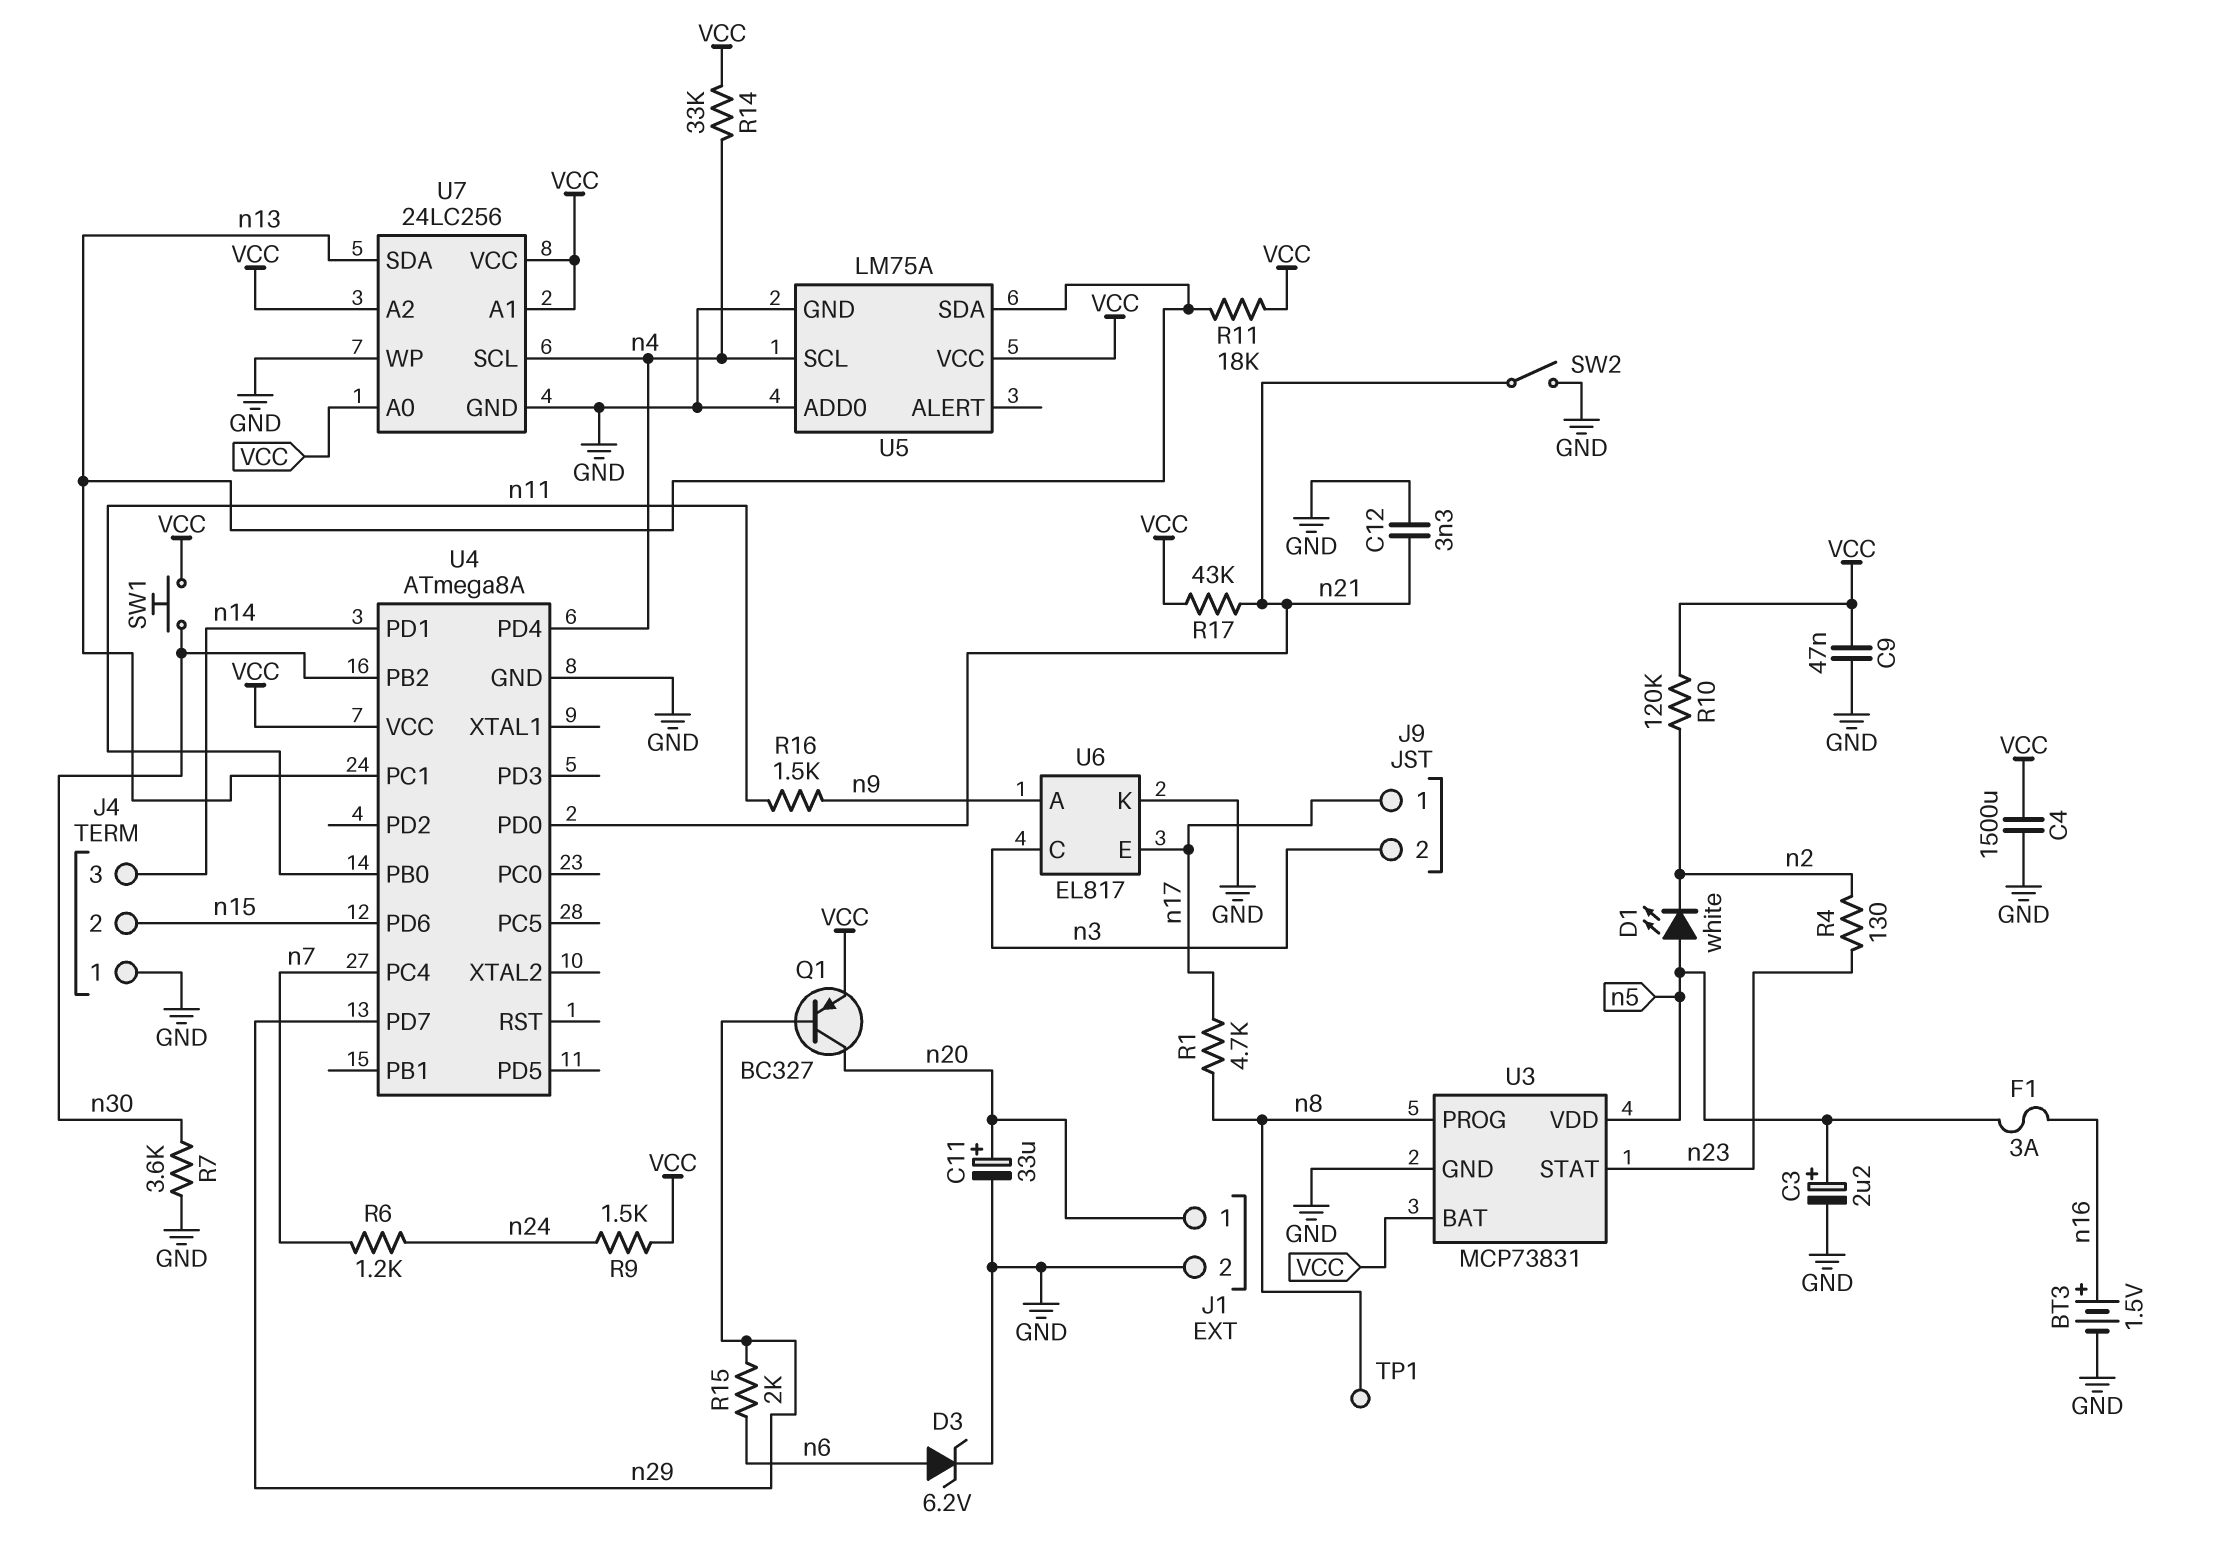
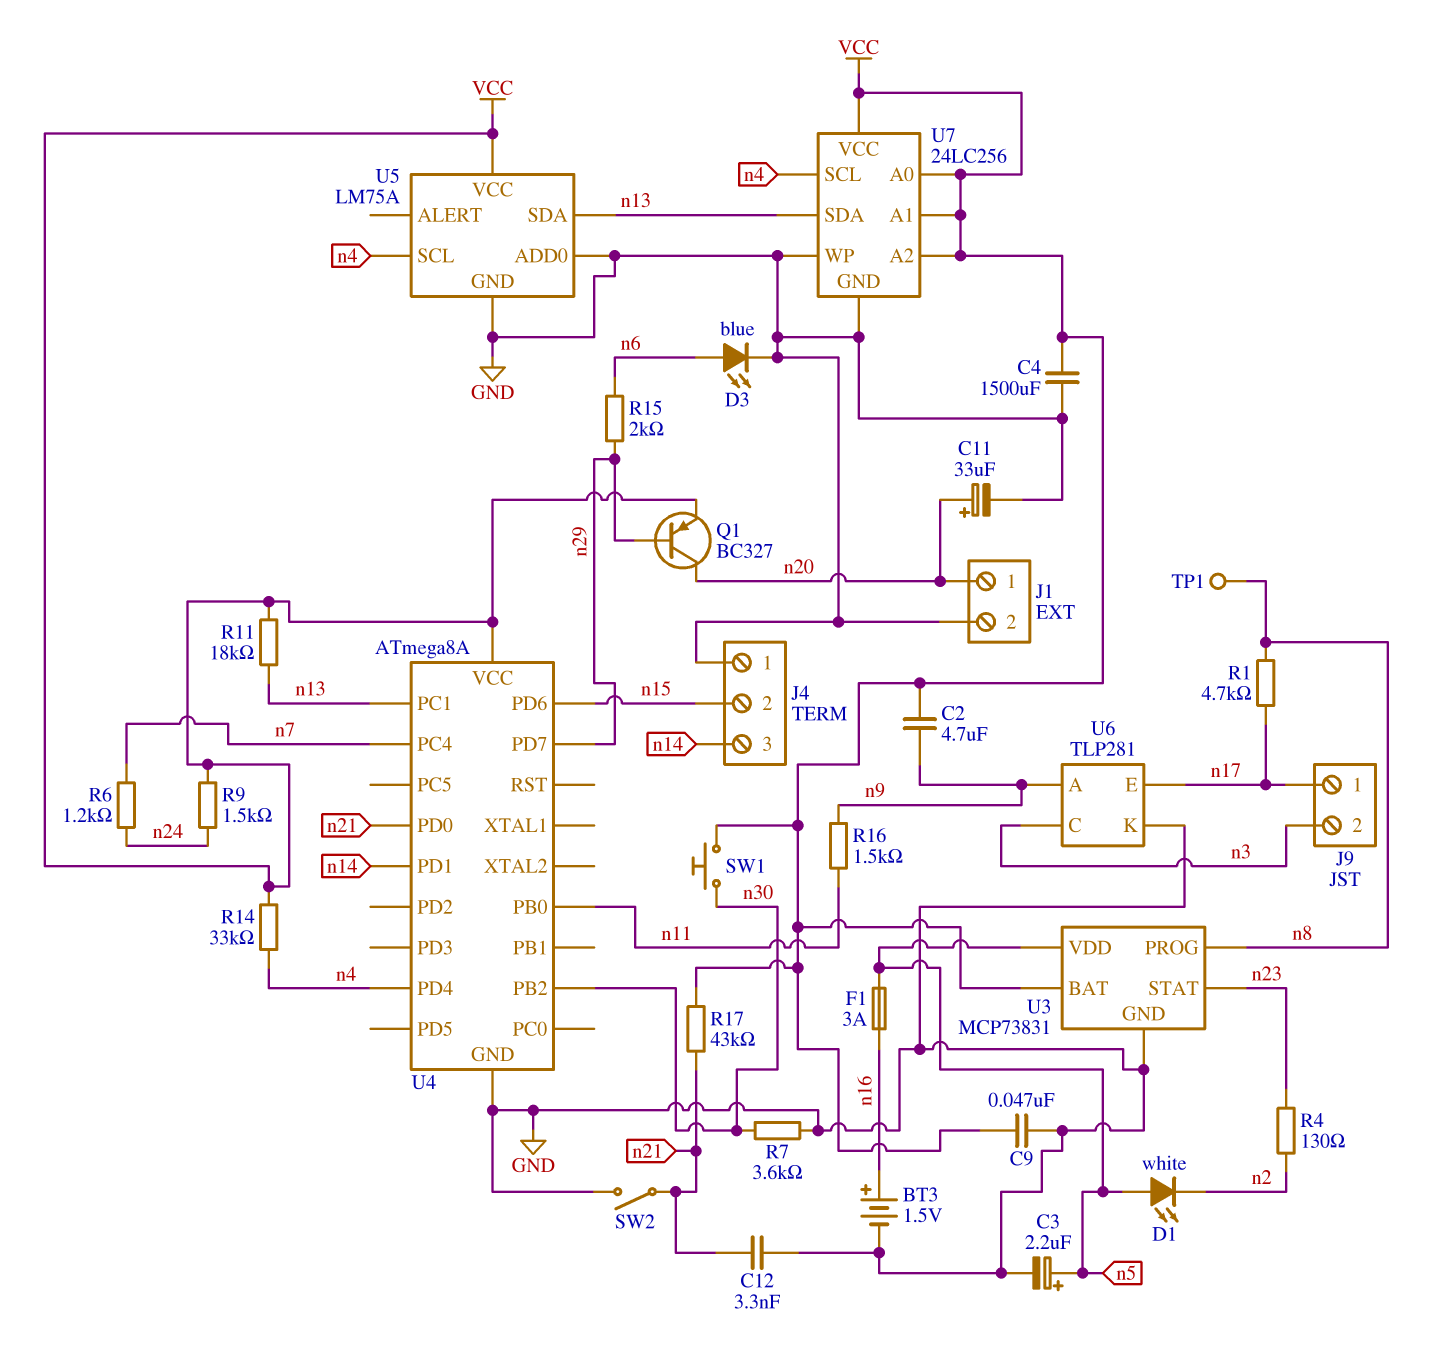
C2: none -> 4.7uF (VCC, n9)
D3: zener 6.2V (A n6, K GND) -> LED blue (A n6, K GND)
R10: 120k (VCC, n2) -> none
U6: EL817 -> TLP281

